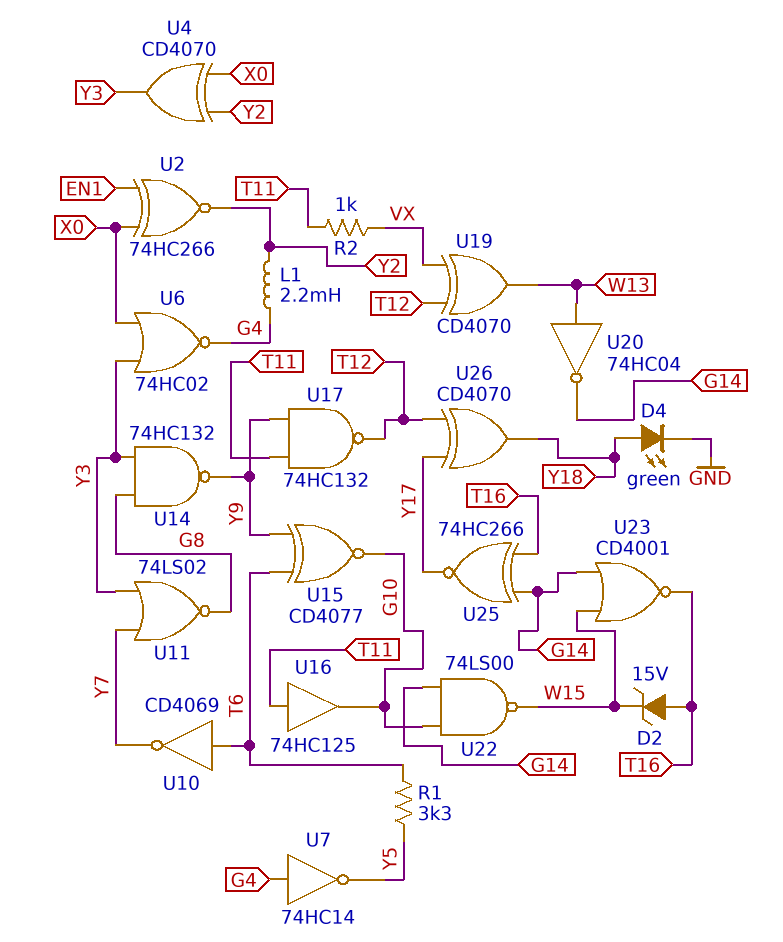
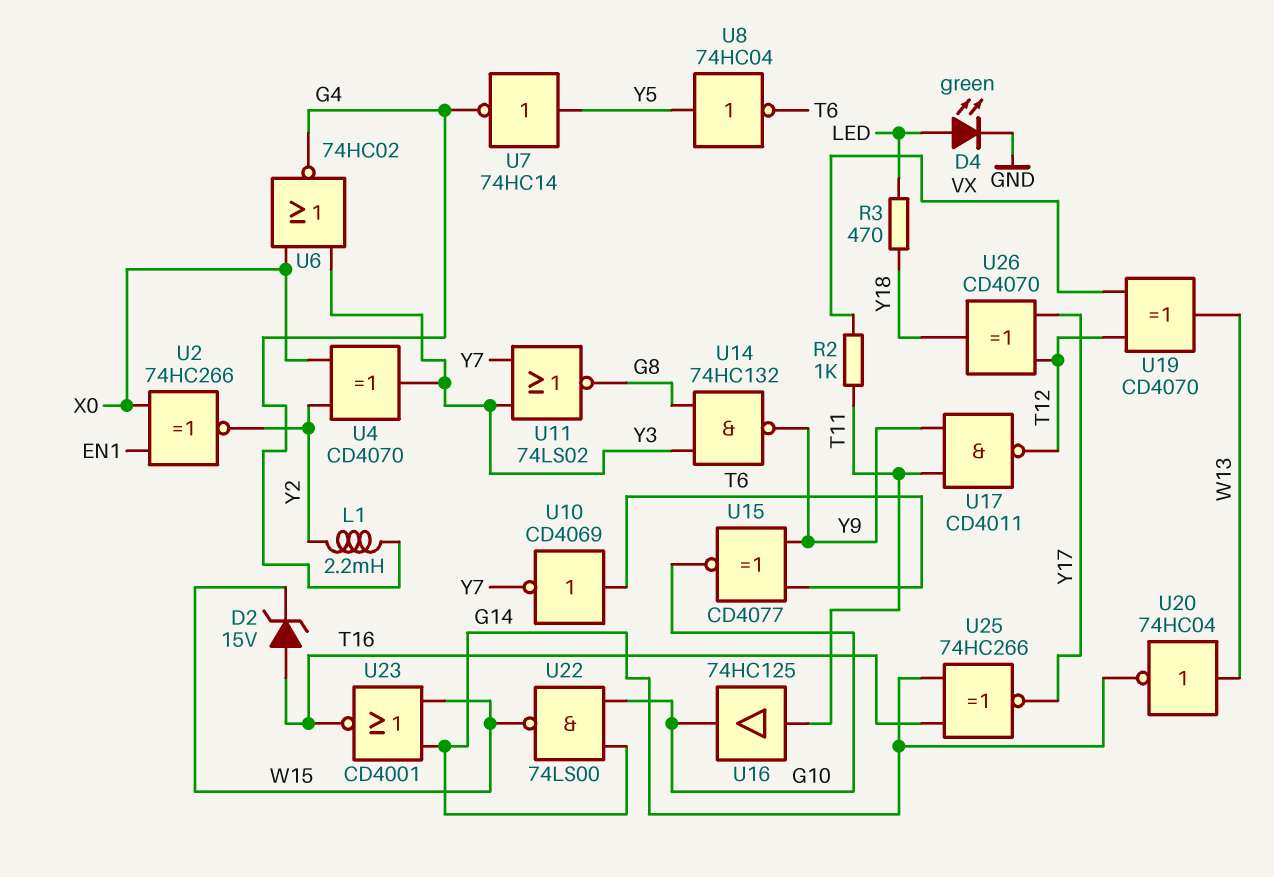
D4: LED green (A Y18, K GND) -> LED green (A LED, K GND)
R1: 3.3k (T6, Y5) -> none
R3: none -> 470 (LED, Y18)
U7: NOT 74HC14 (in G4, out Y5) -> NOT 74HC14 (in Y5, out G4)
U8: none -> NOT 74HC04 (in Y5, out T6)
U17: NAND 74HC132 (in T11, in Y9, out T12) -> NAND CD4011 (in T11, in Y9, out T12)

